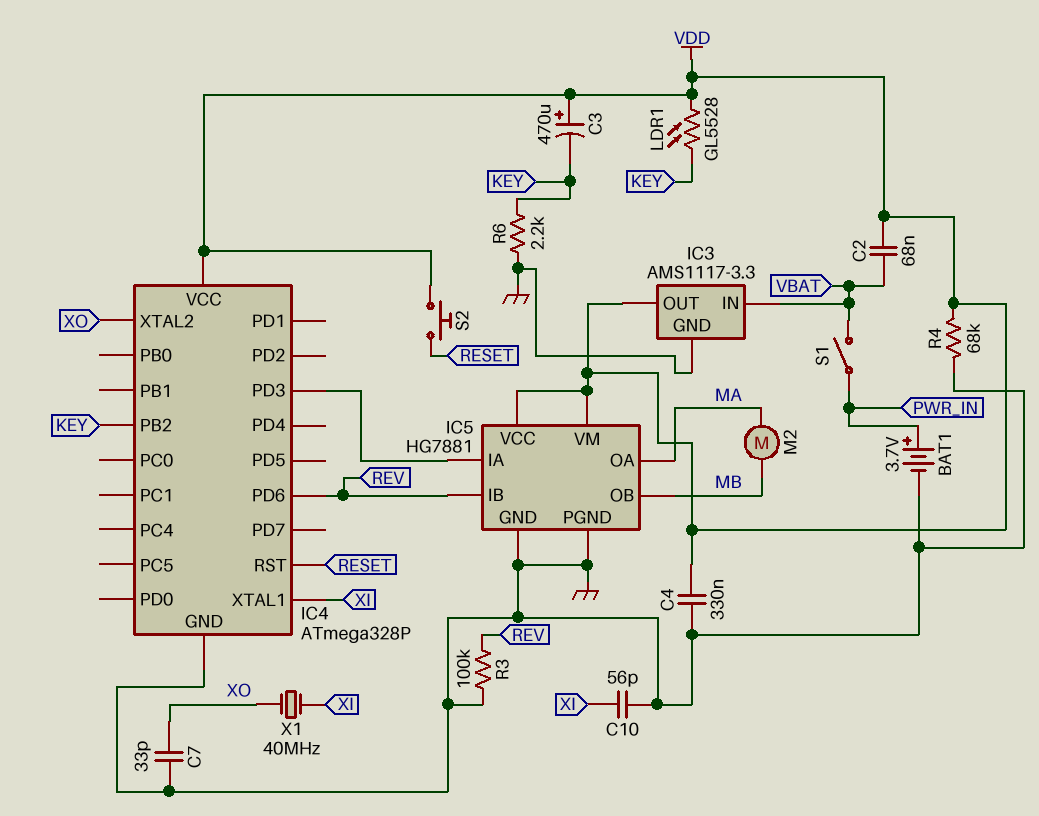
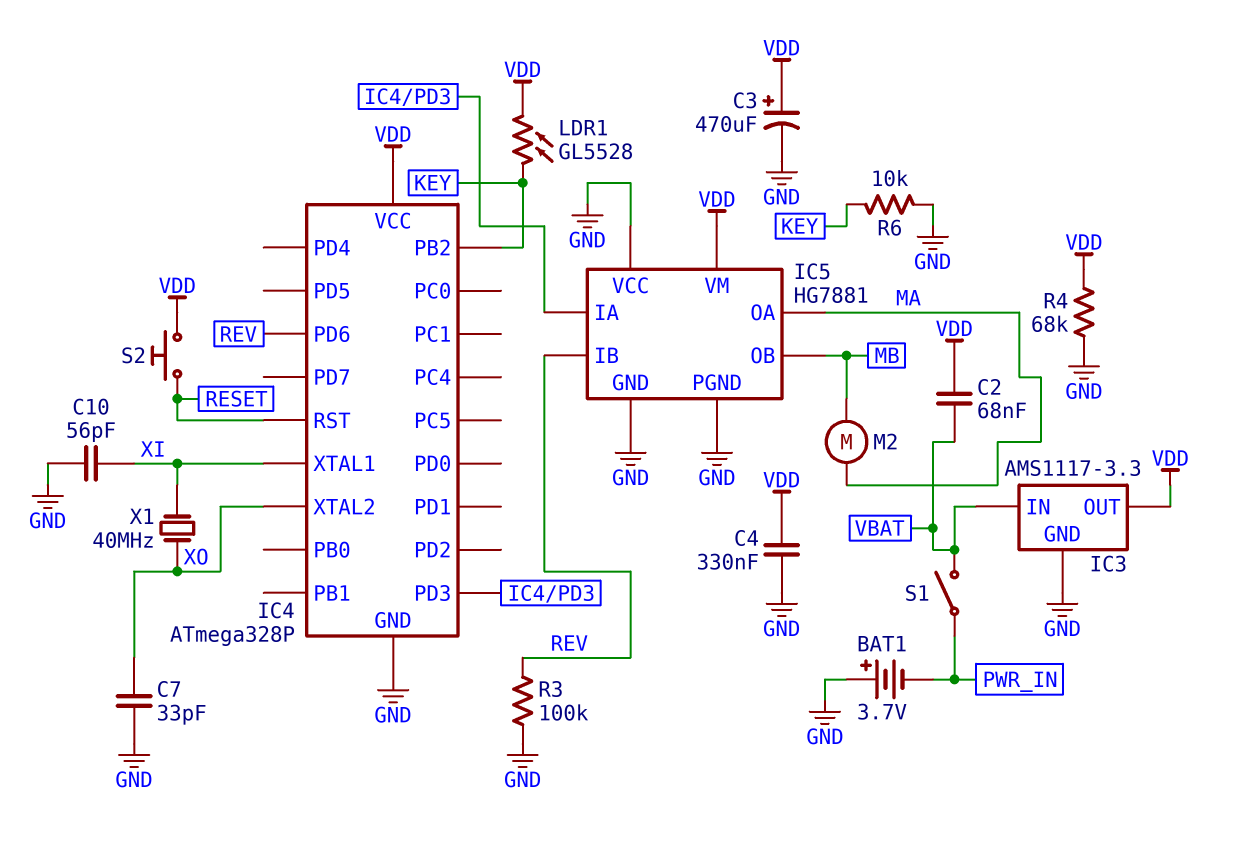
BAT1: 3.7V (plus PWR_IN, minus GND) -> 3.7V (plus GND, minus PWR_IN)
C3: 470uF (plus VDD, minus KEY) -> 470uF (plus VDD, minus GND)
IC5 pin VCC: VDD -> GND
R6: 2.2k (GND, KEY) -> 10k (GND, KEY)

